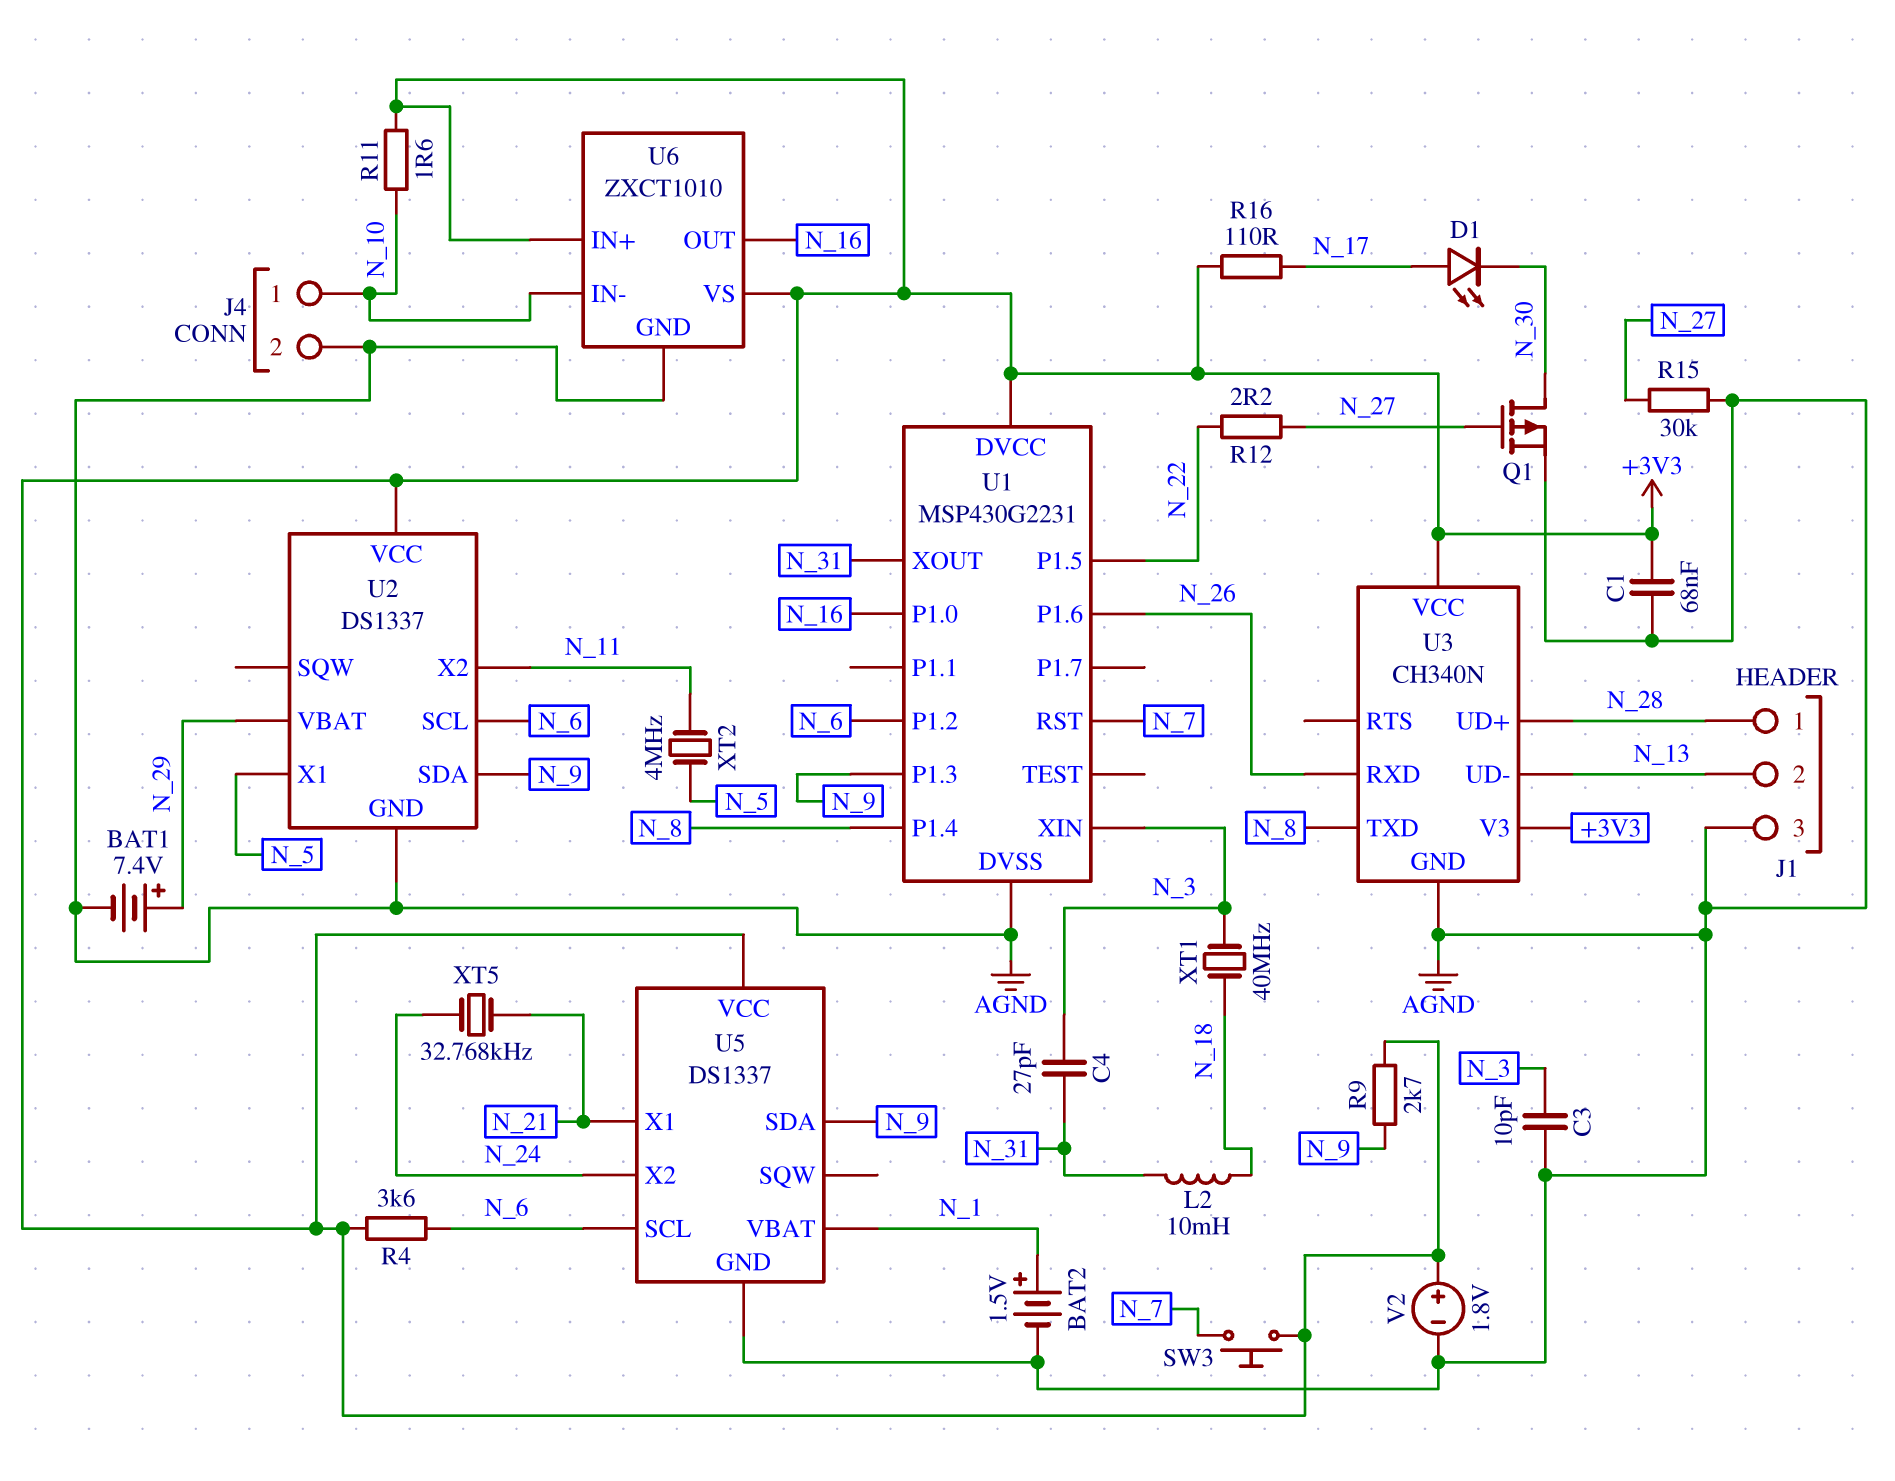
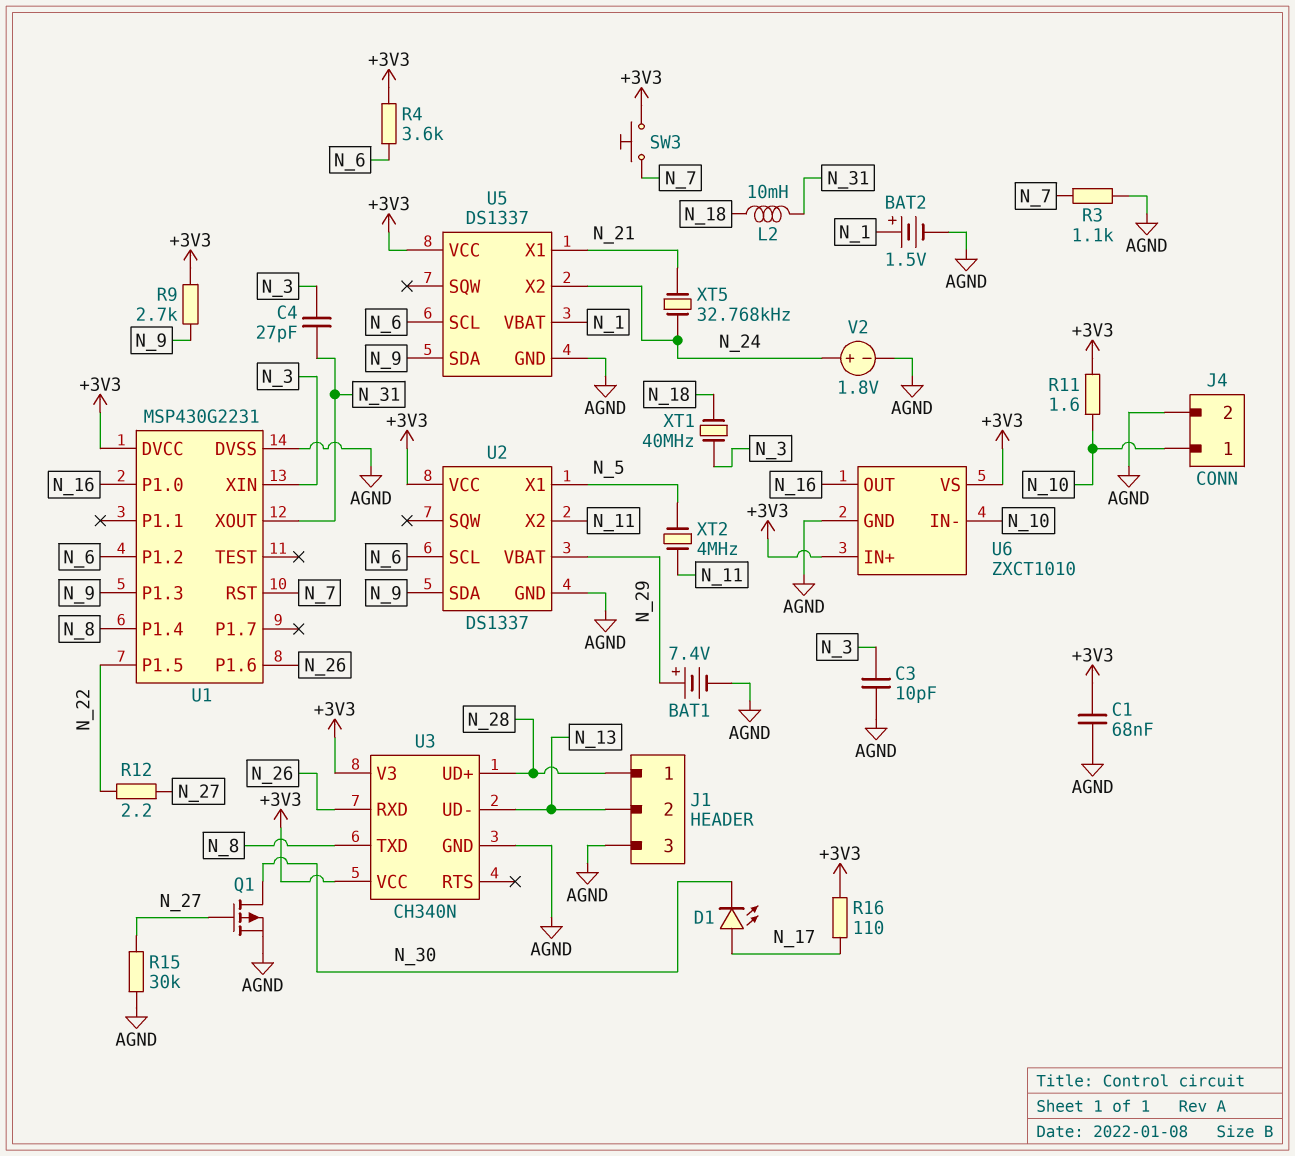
R3: none -> 1.1k (AGND, N_7)
V2: 1.8V (plus +3V3, minus AGND) -> 1.8V (plus N_24, minus AGND)

